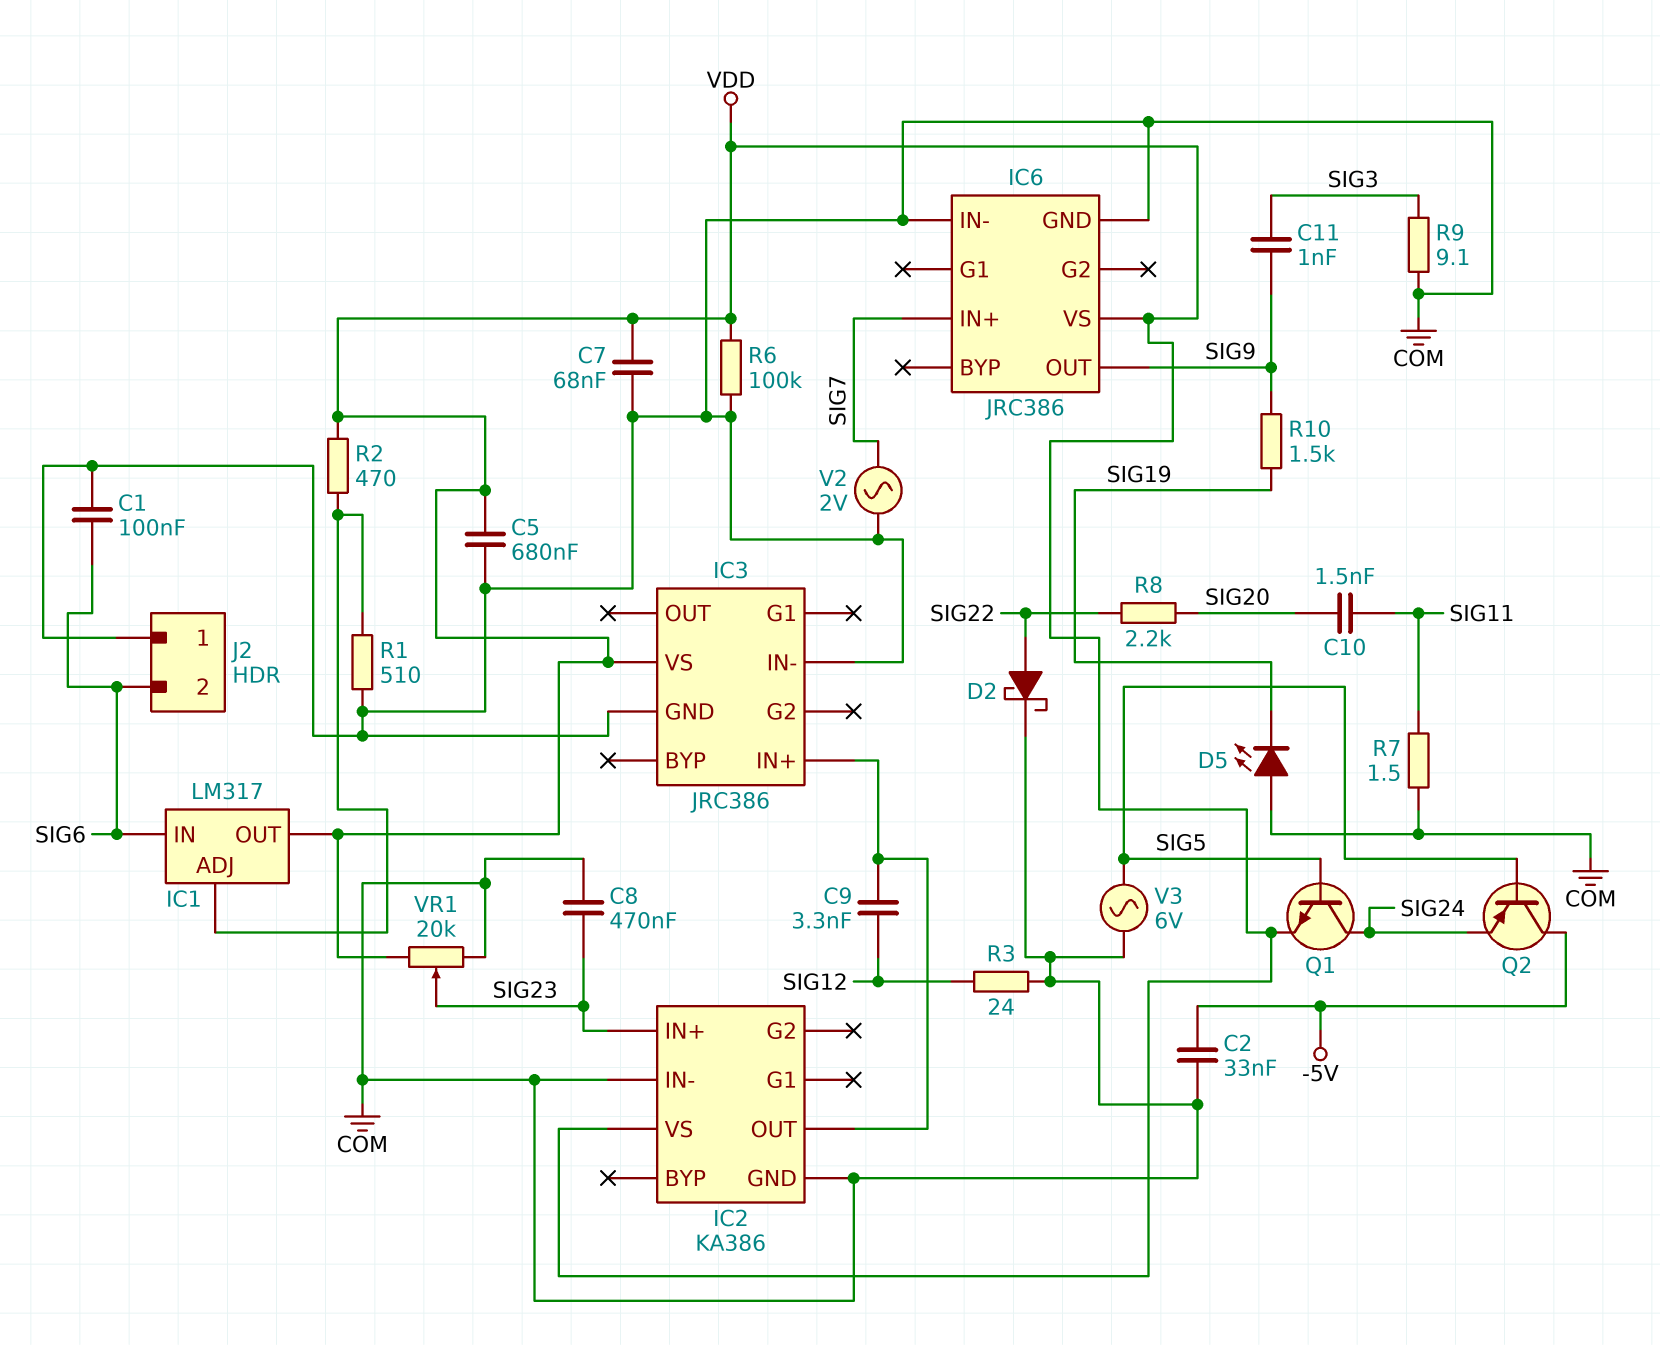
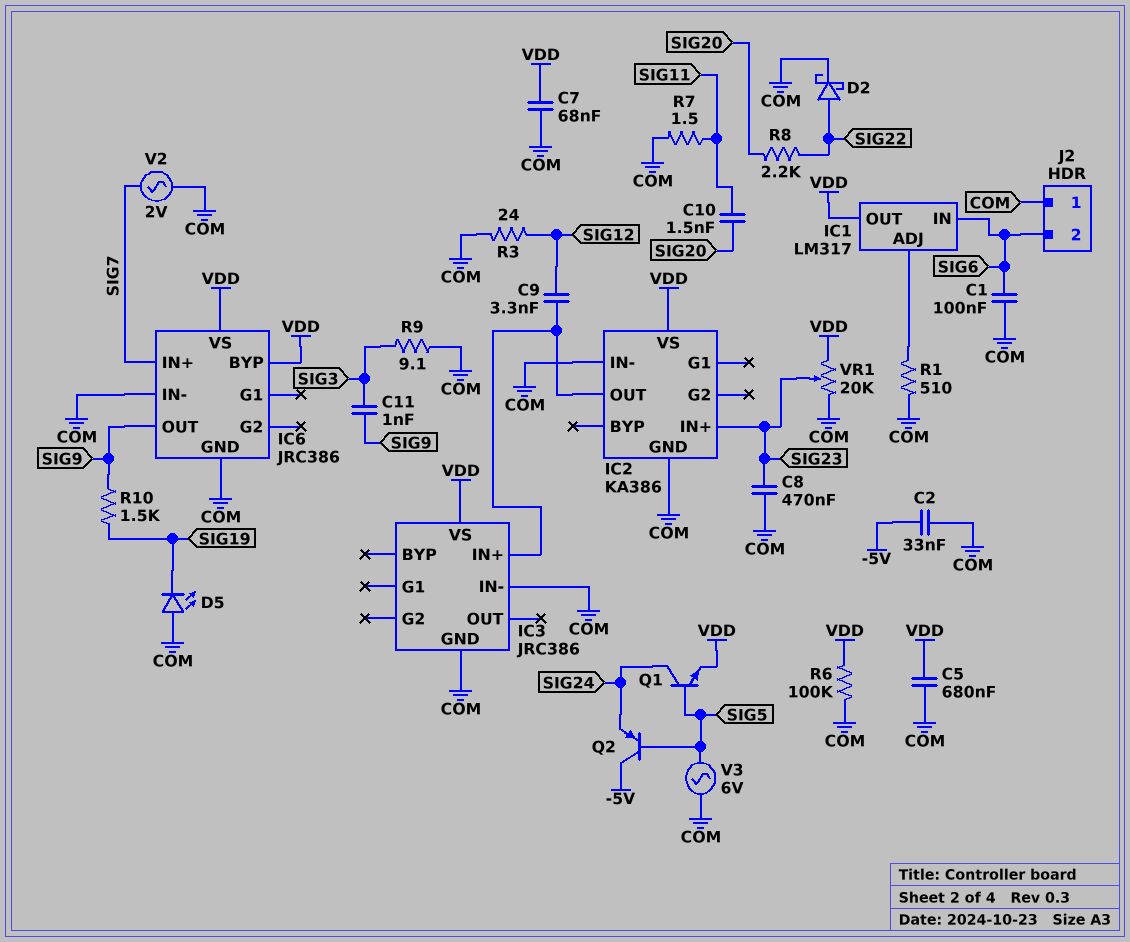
IC6 pin BYP: none -> VDD
R2: 470 (IC1/ADJ, VDD) -> none

